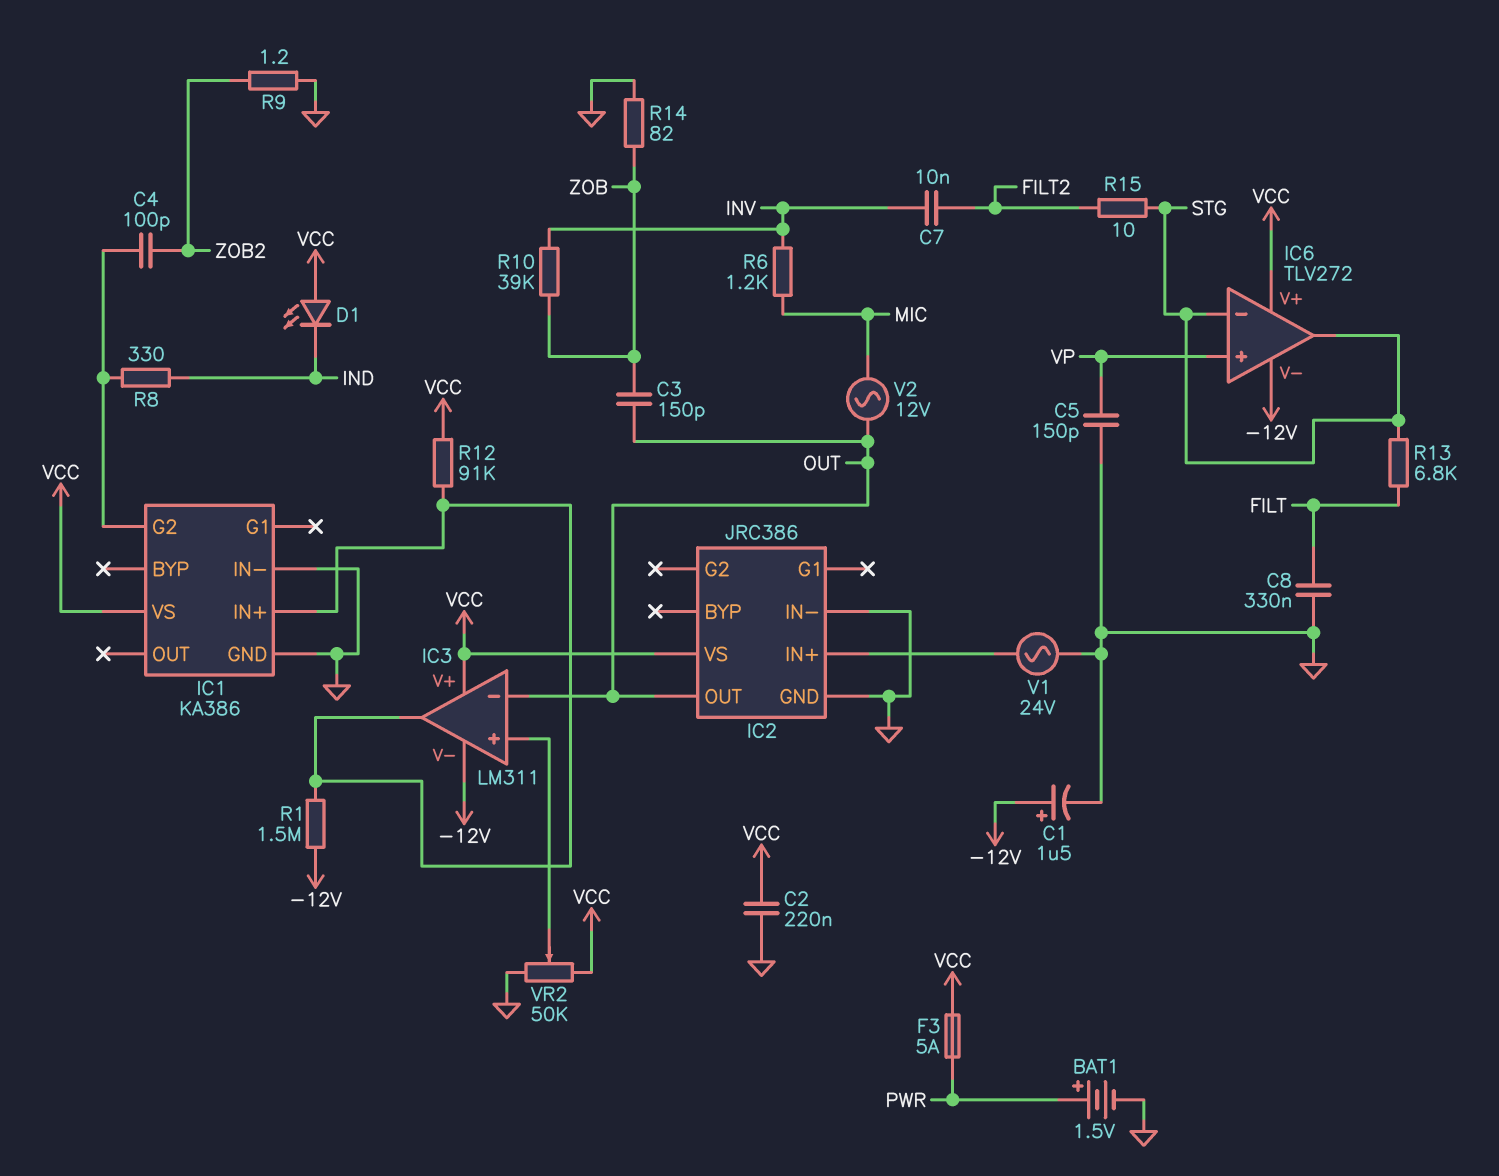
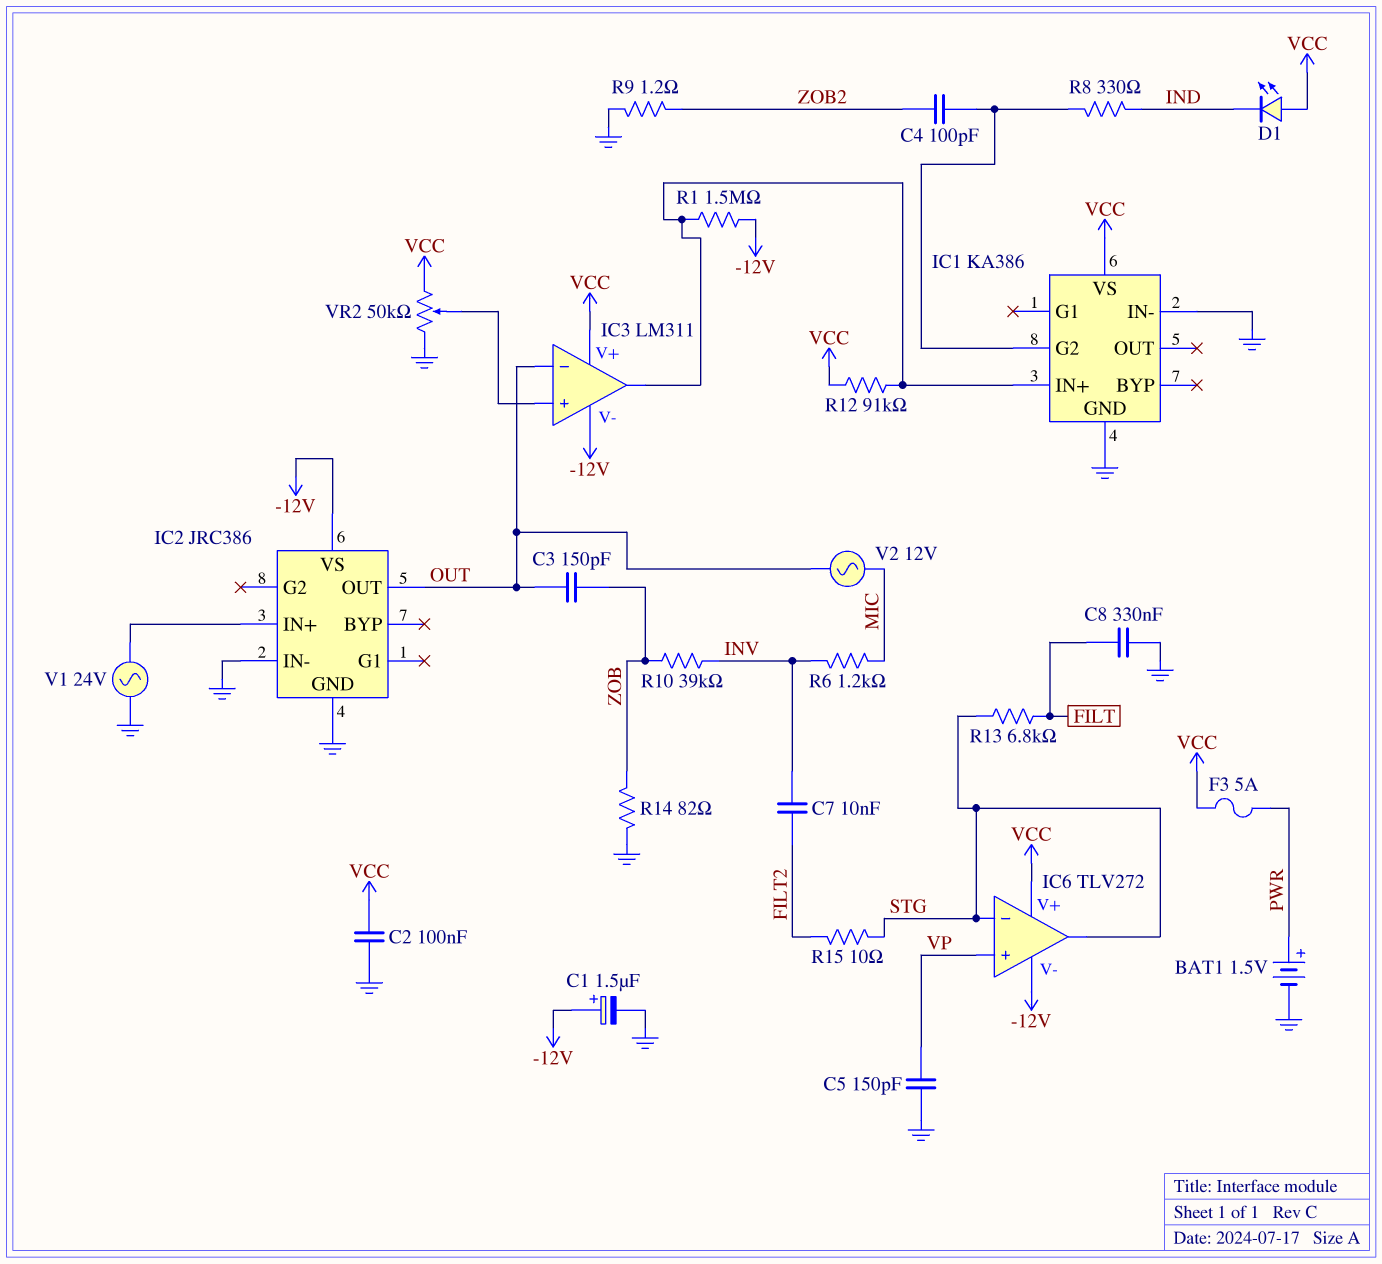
C2: 220nF (GND, VCC) -> 100nF (GND, VCC)
IC2 pin VS: VCC -> -12V

